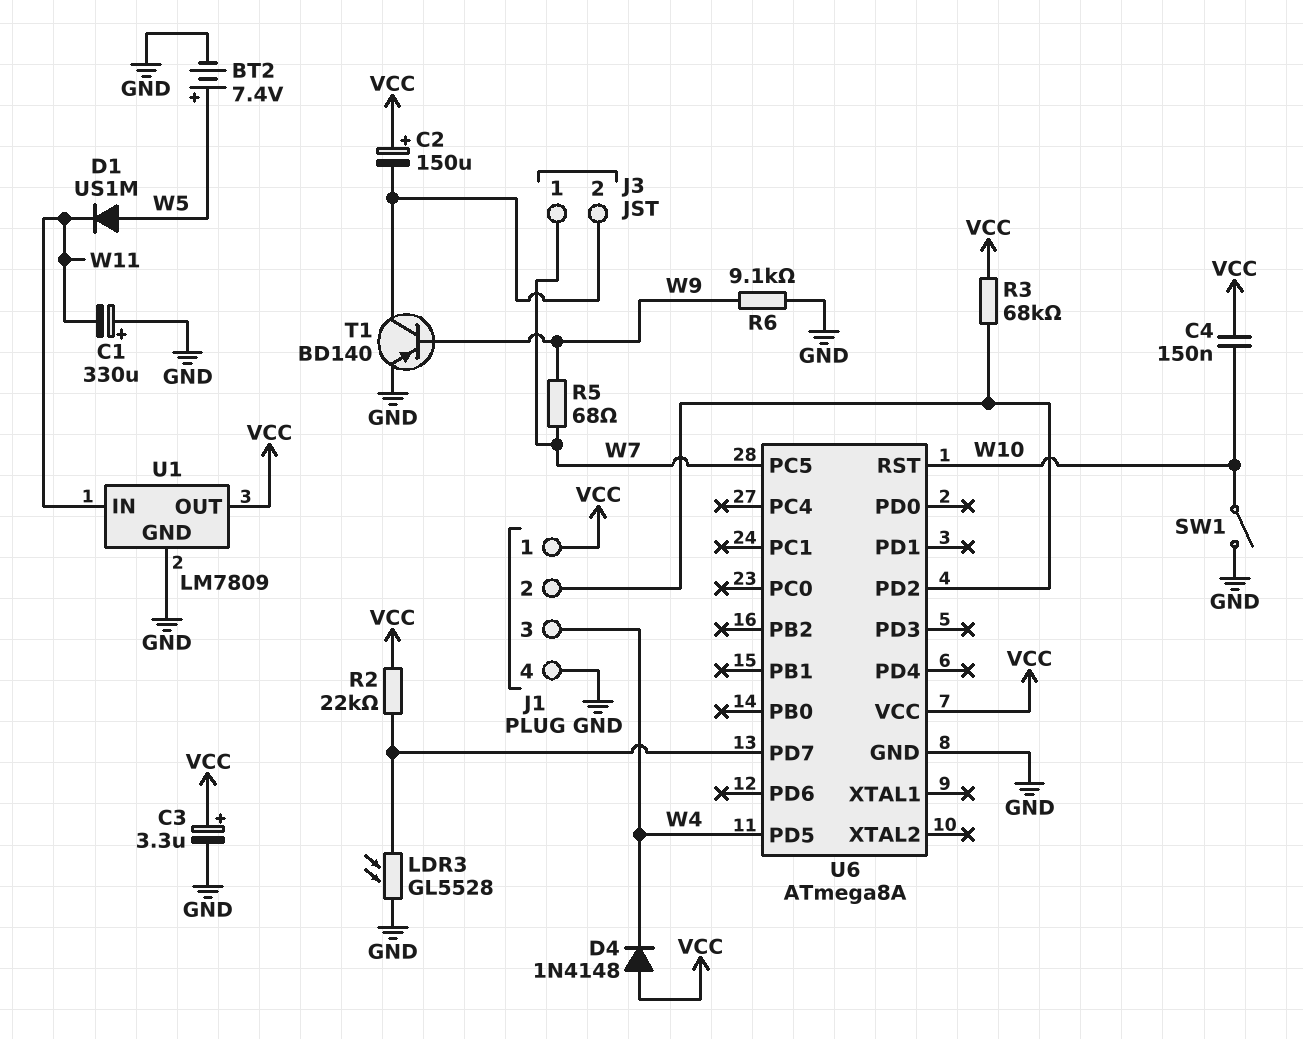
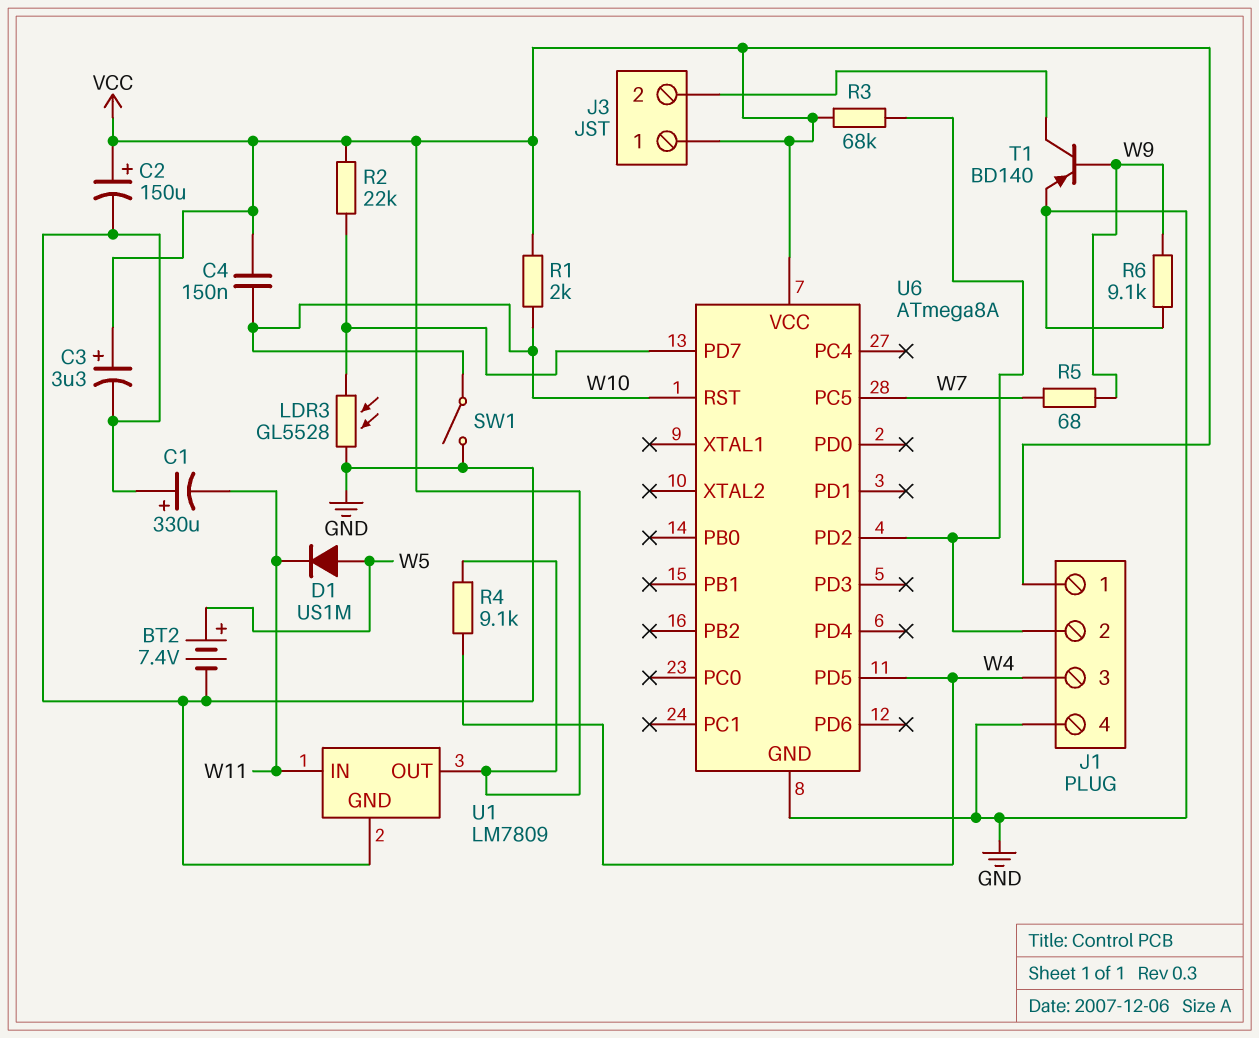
C2: 150uF (plus VCC, minus J3/2) -> 150uF (plus VCC, minus GND)
D4: diode 1N4148 (A VCC, K W4) -> none
J3 pin 1: W7 -> VCC
R1: none -> 2k (VCC, W10)
R4: none -> 9.1k (VCC, W4)

